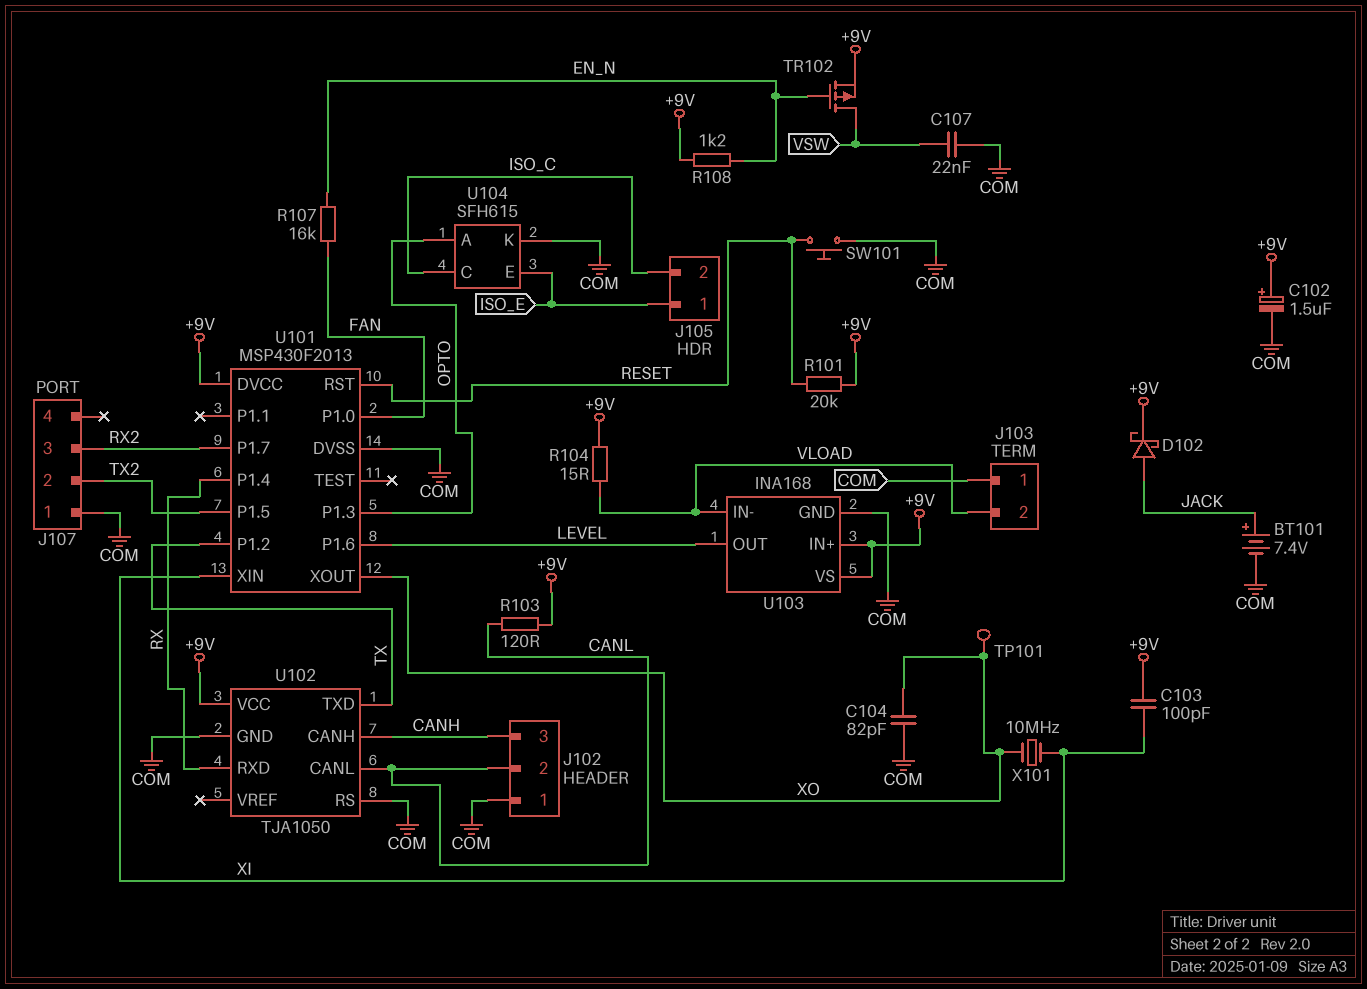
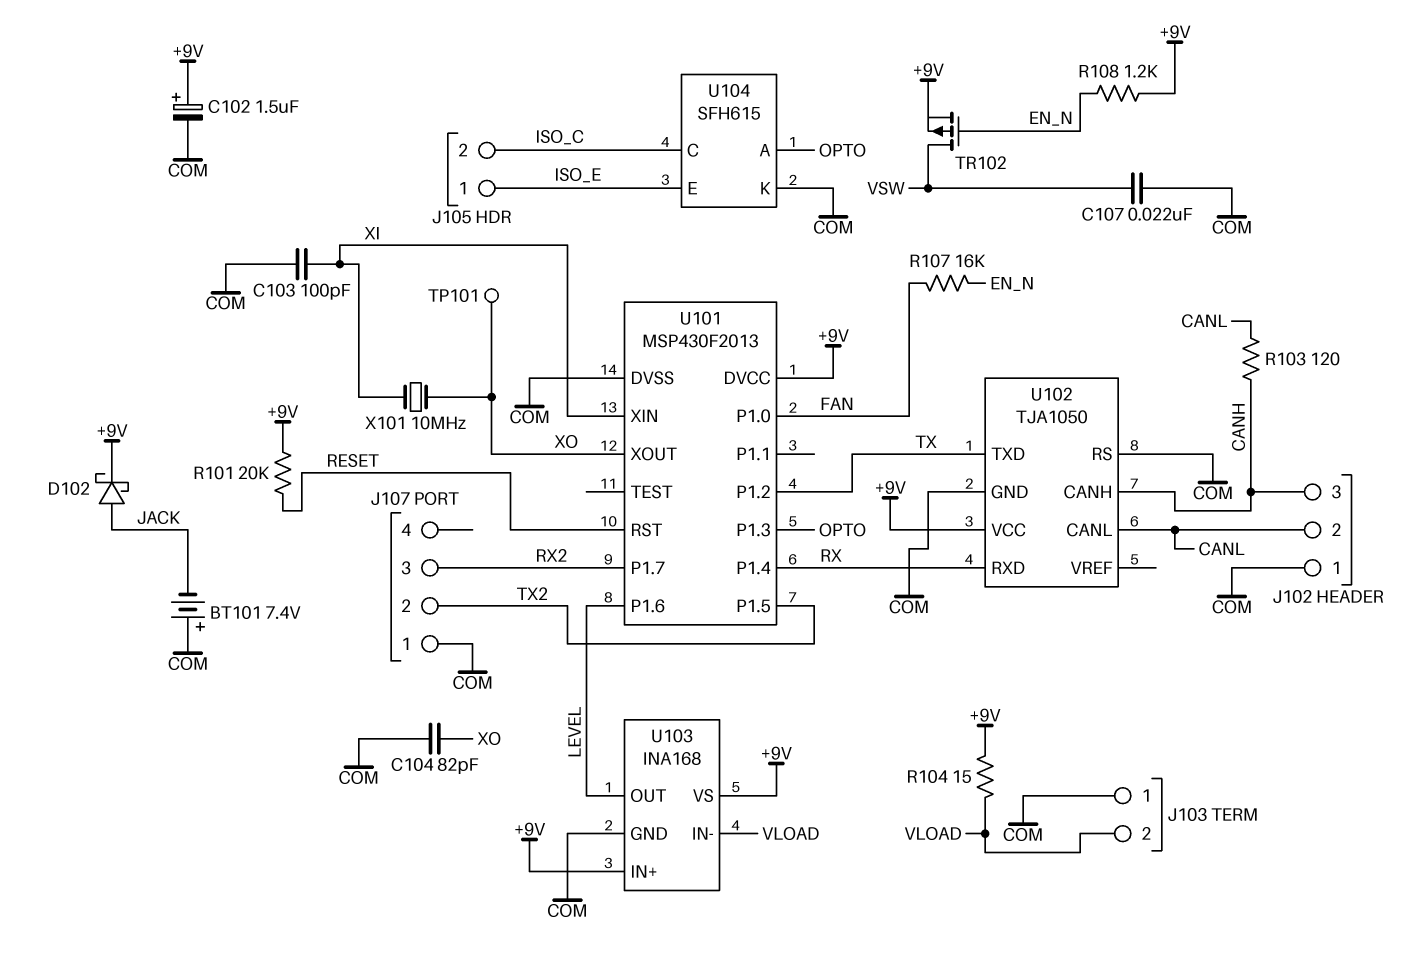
BT101: 7.4V (plus JACK, minus COM) -> 7.4V (plus COM, minus JACK)
C103: 100pF (+9V, XI) -> 100pF (COM, XI)
R103: 120 (+9V, CANL) -> 120 (CANH, CANL)
SW101: button (COM, RESET) -> none

